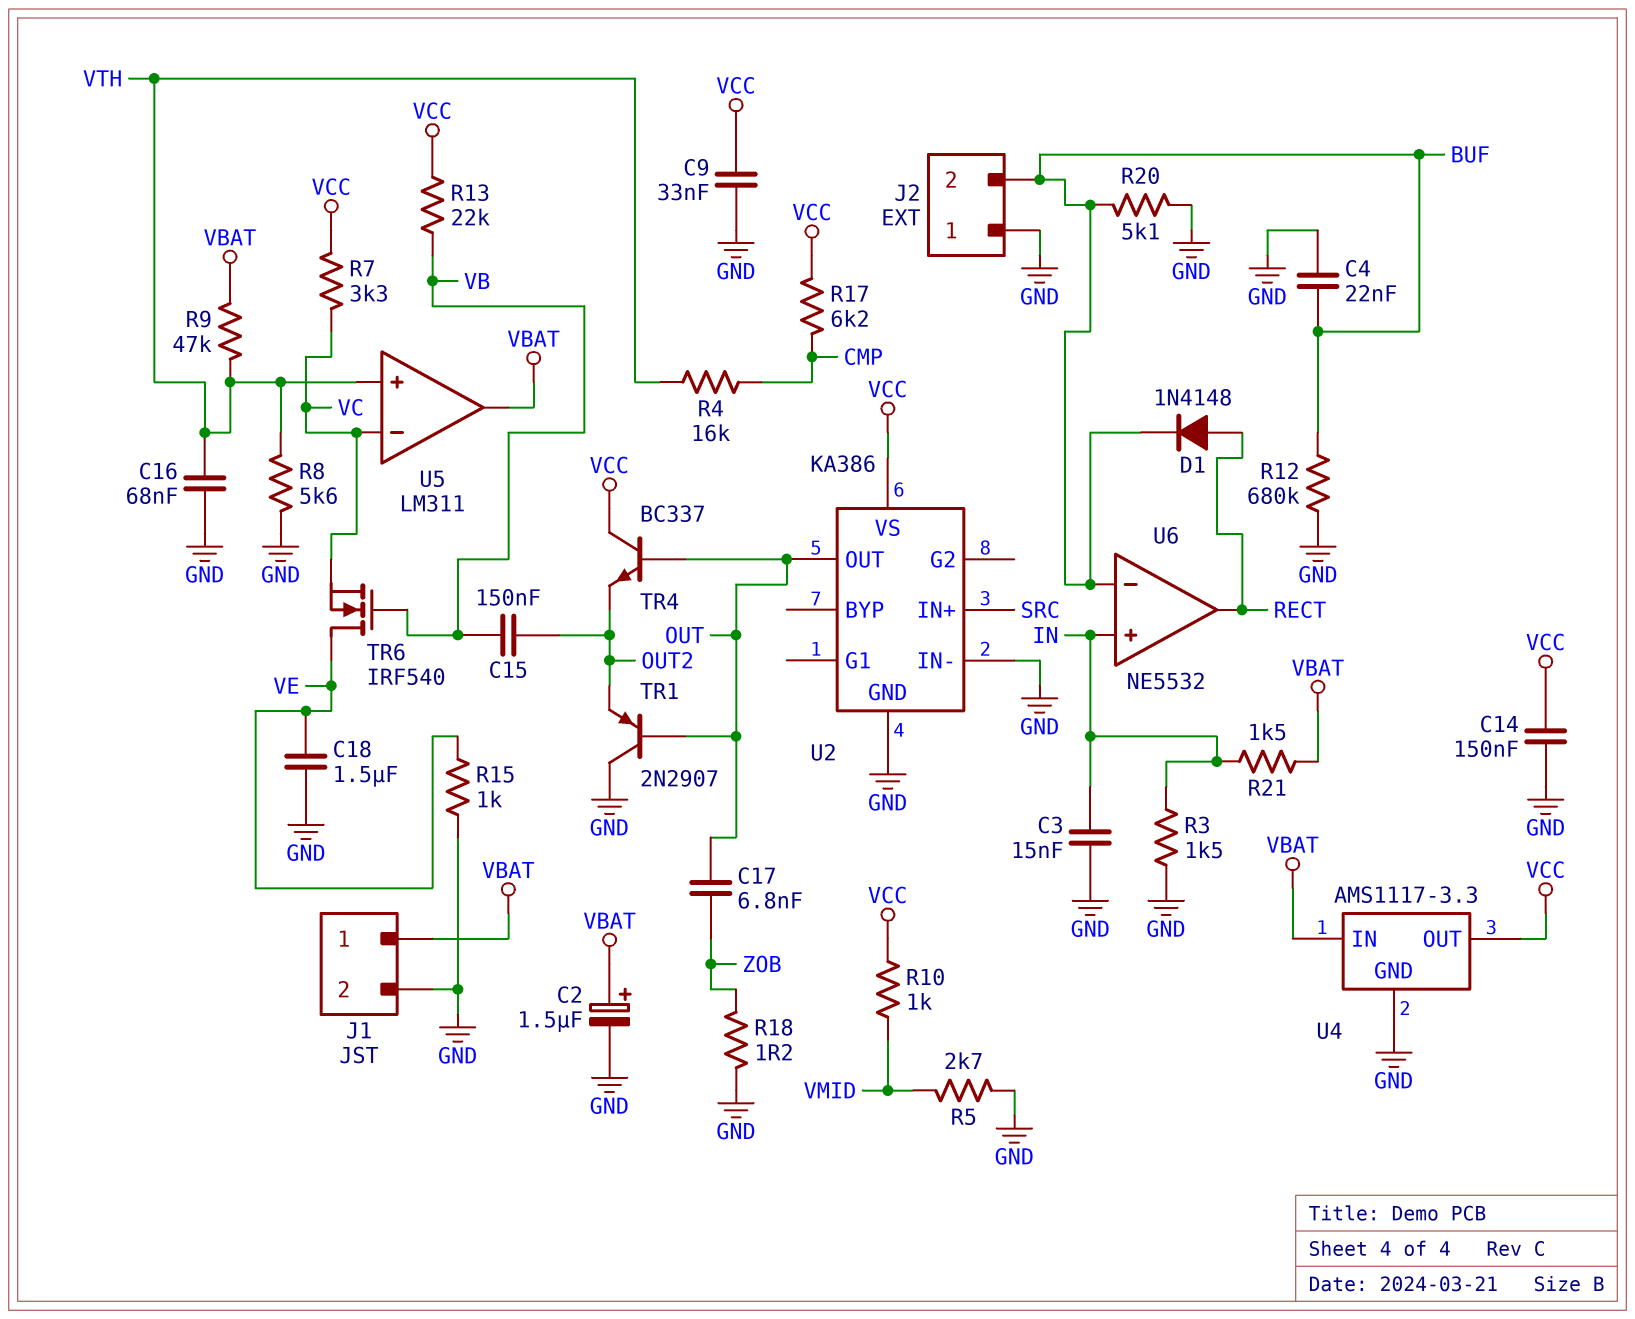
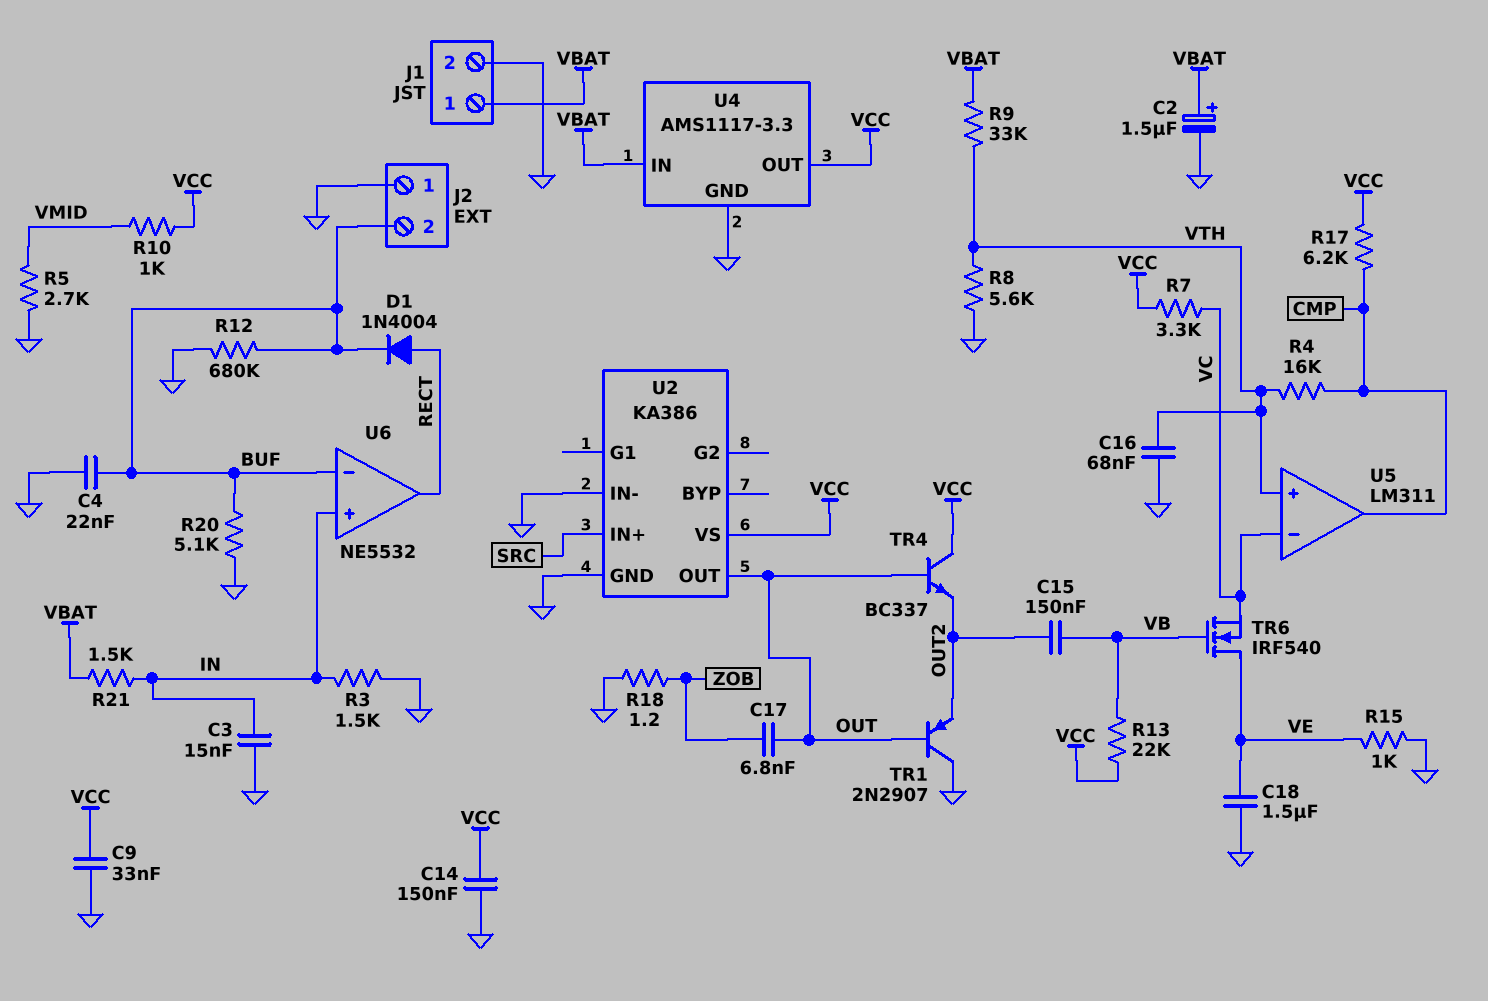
D1: diode 1N4148 (A RECT, K BUF) -> diode 1N4004 (A RECT, K BUF)
R9: 47k (VBAT, VTH) -> 33k (VBAT, VTH)
U5 pin out: VBAT -> CMP

